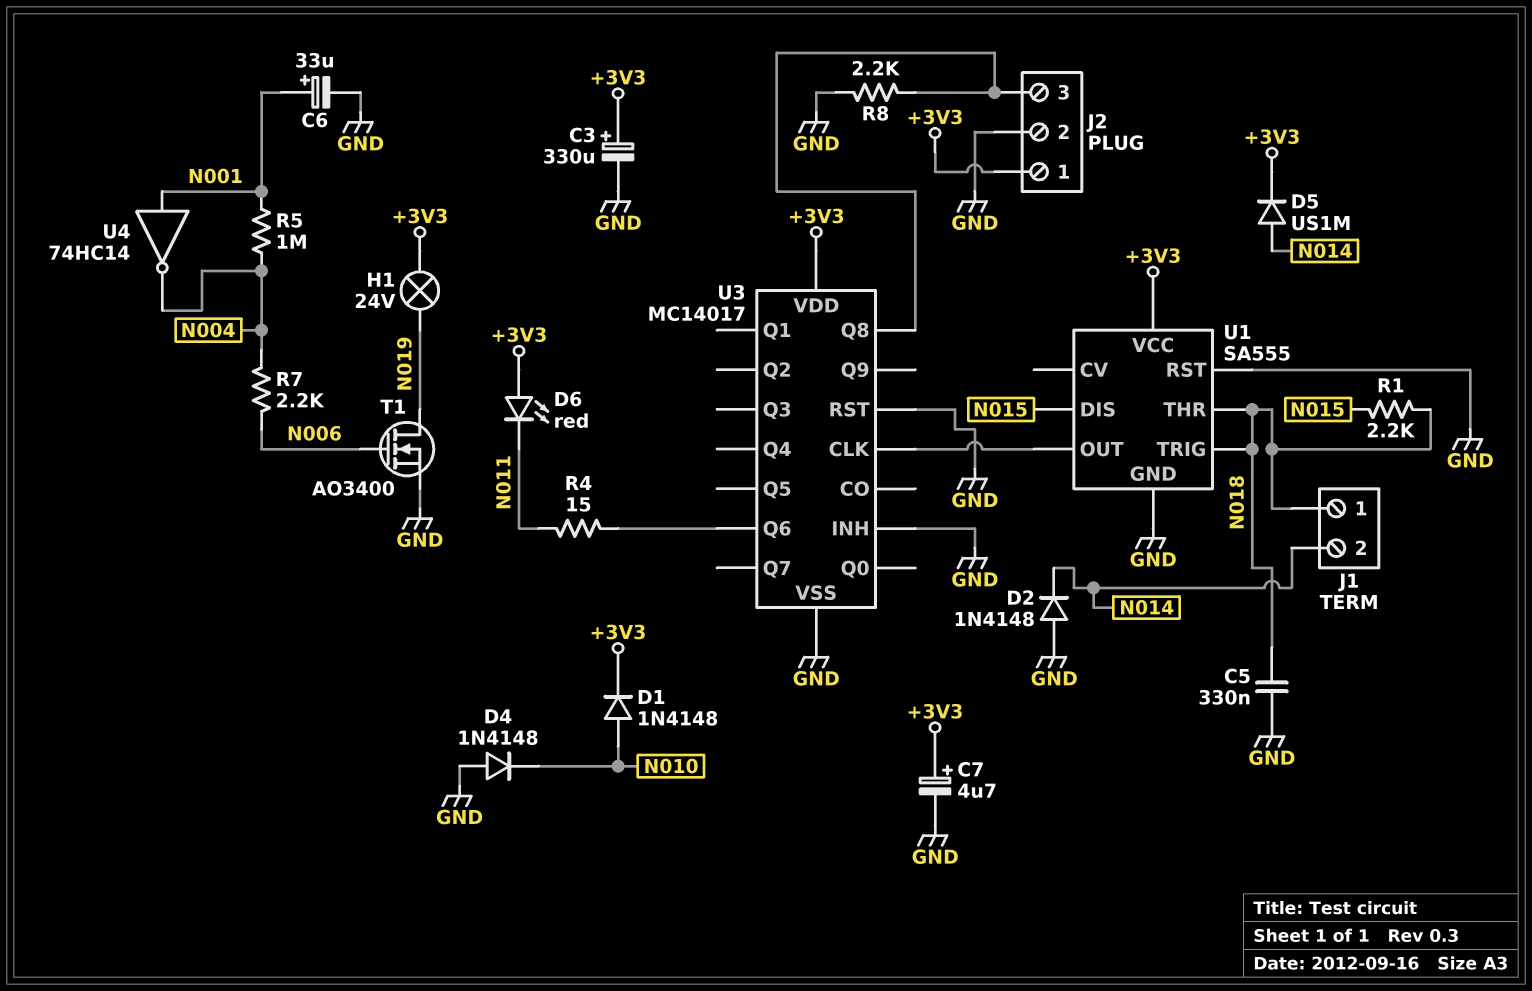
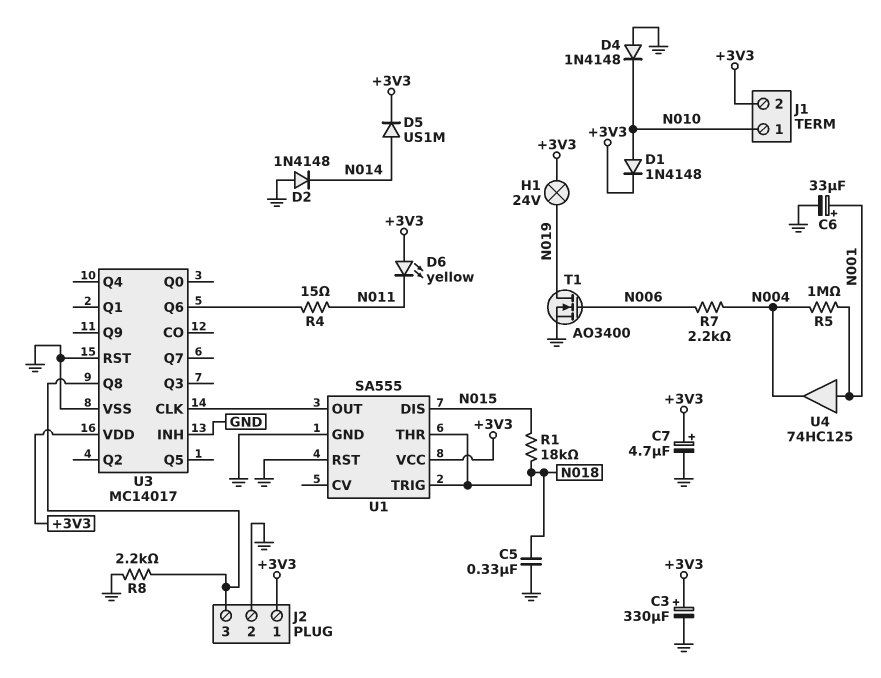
D6: LED red (A +3V3, K N011) -> LED yellow (A +3V3, K N011)
J1 pin 1: N018 -> N010
J1 pin 2: N014 -> +3V3
R1: 2.2k (N015, N018) -> 18k (N015, N018)
U4: NOT 74HC14 (in N001, out N004) -> buffer 74HC125 (in N001, out N004)

